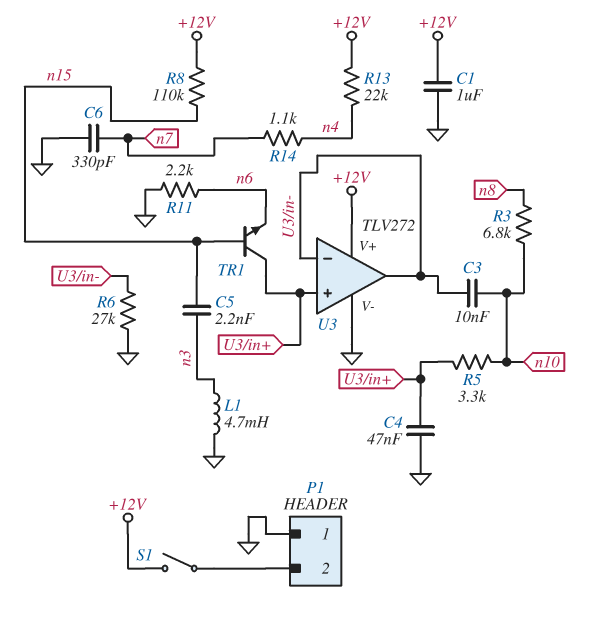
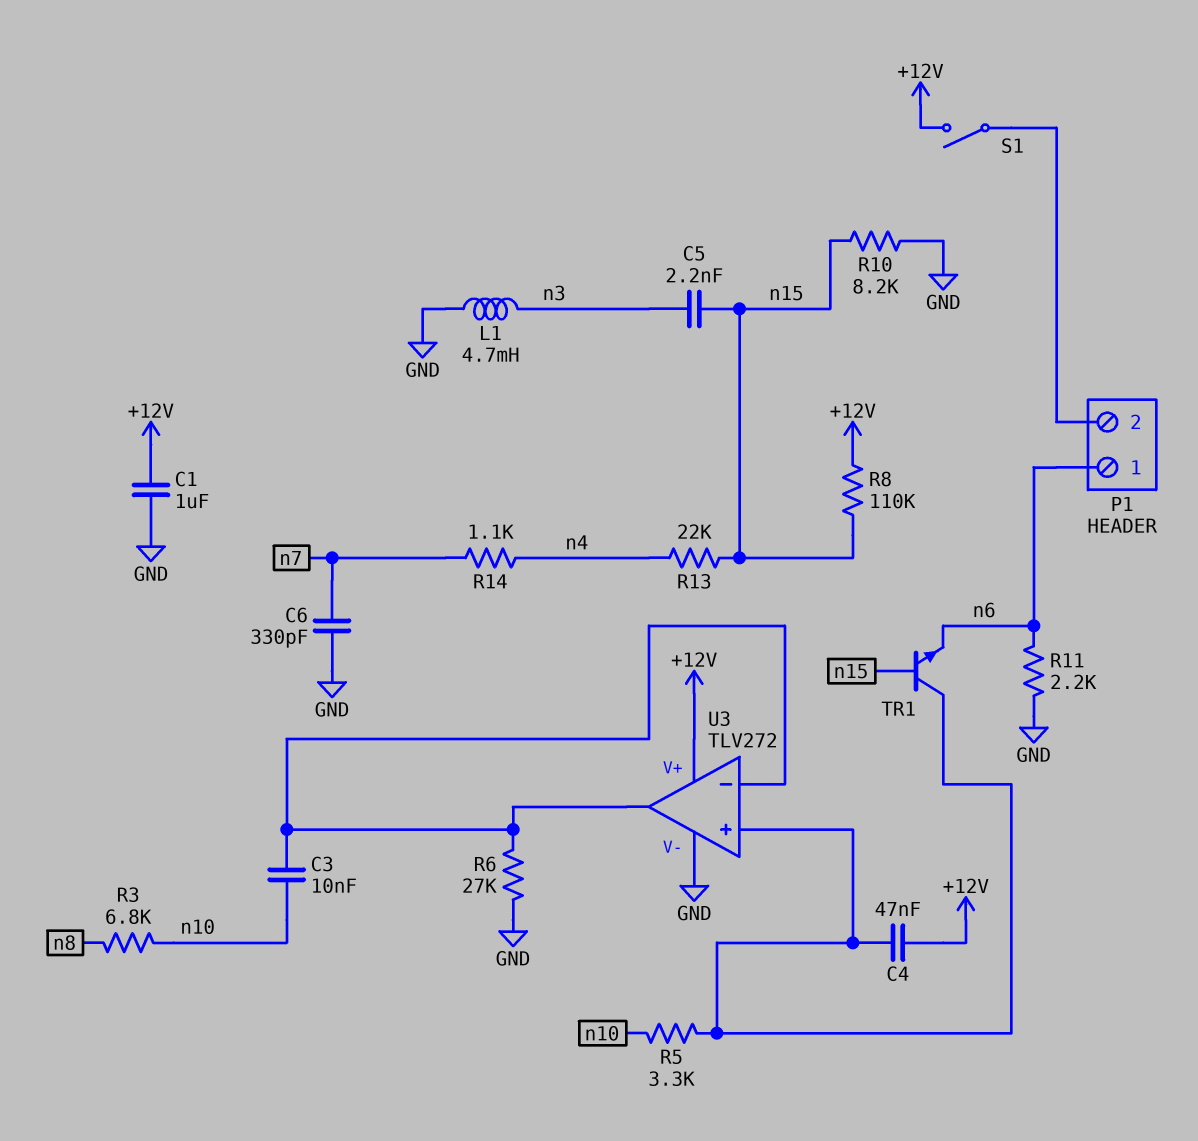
C4: 47nF (GND, U3/in+) -> 47nF (+12V, U3/in+)
P1 pin 1: GND -> n6
R10: none -> 8.2k (GND, n15)
R13: 22k (+12V, n4) -> 22k (n4, n15)

